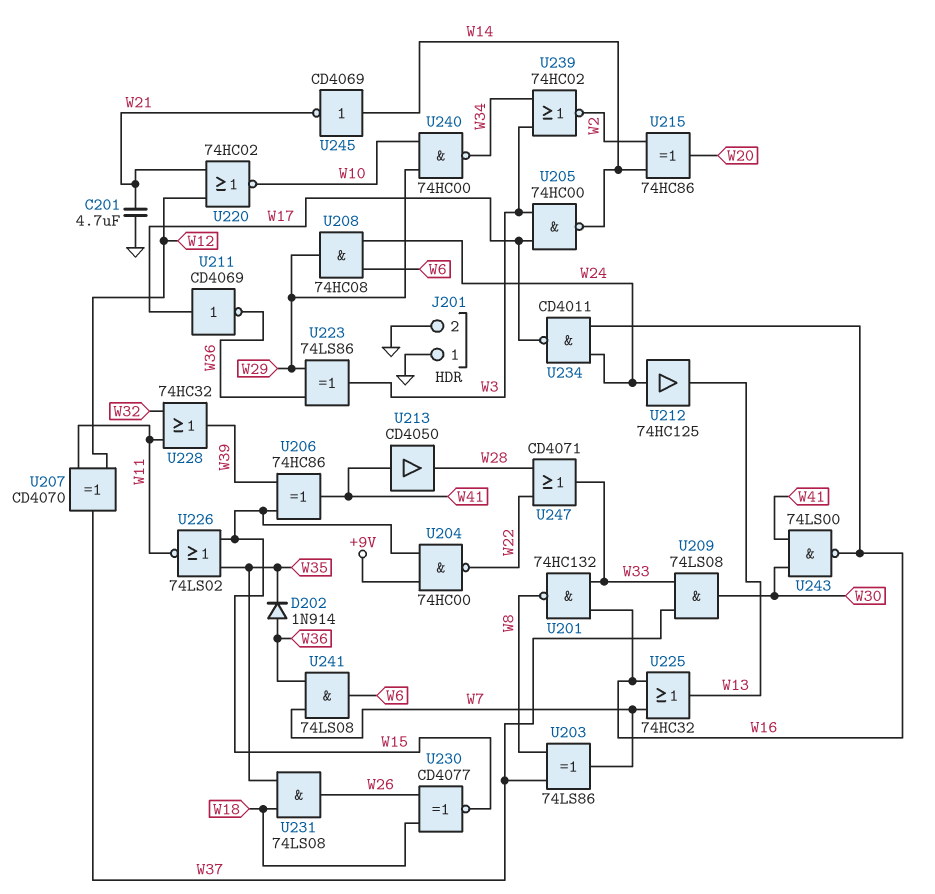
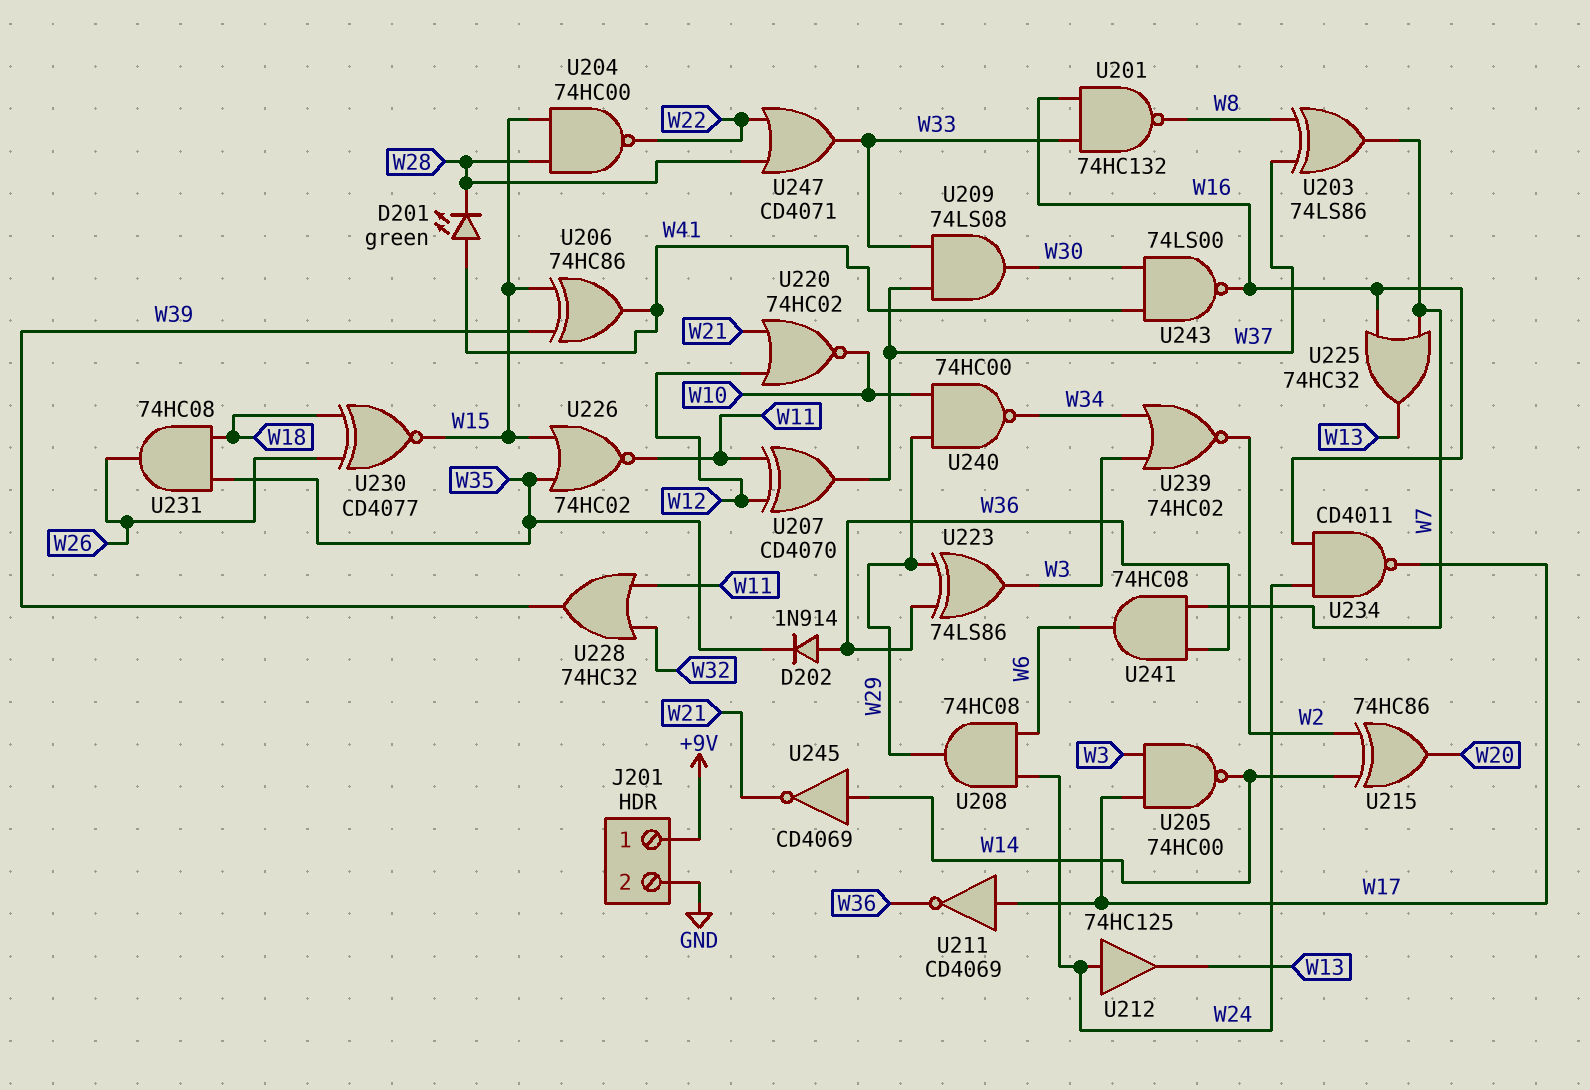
C201: 4.7uF (GND, W21) -> none
D201: none -> LED green (A W41, K W28)
J201 pin 1: GND -> +9V
U204: NAND 74HC00 (in +9V, in W15, out W22) -> NAND 74HC00 (in W15, in W28, out W22)
U213: buffer CD4050 (in W41, out W28) -> none
U226: NOR 74LS02 (in W15, in W35, out W11) -> NOR 74HC02 (in W15, in W35, out W11)
U231: AND 74LS08 (in W18, in W35, out W26) -> AND 74HC08 (in W18, in W35, out W26)
U241: AND 74LS08 (in W7, in W36, out W6) -> AND 74HC08 (in W7, in W36, out W6)

